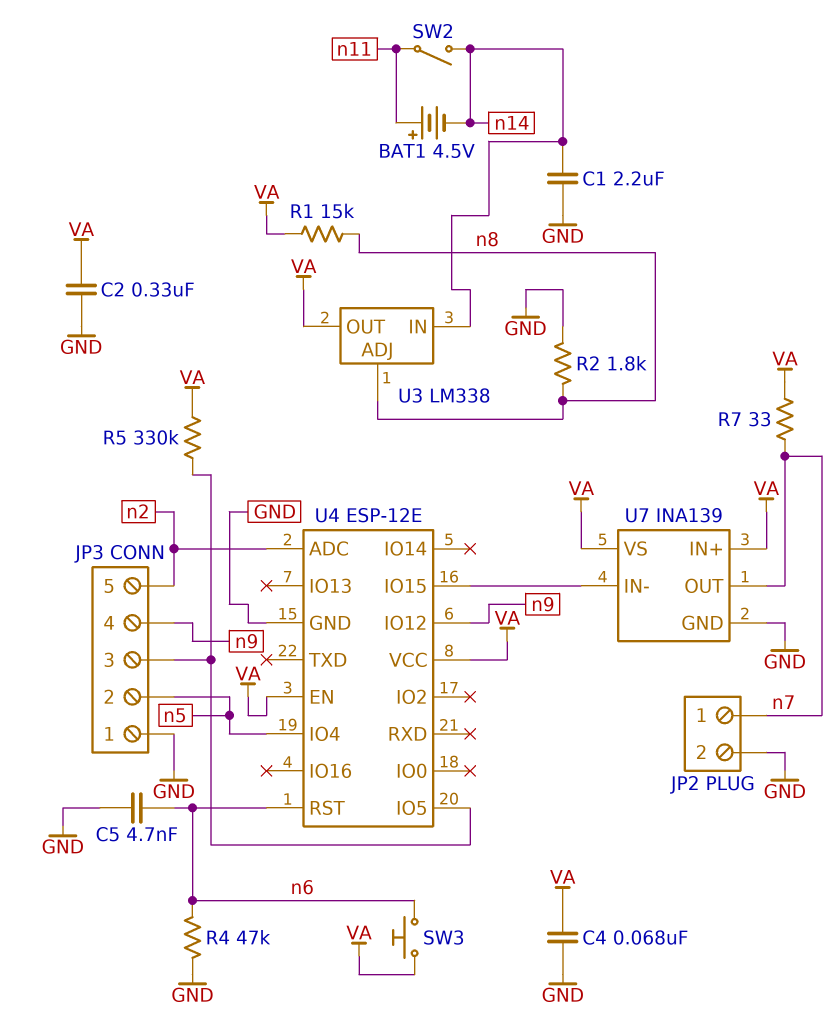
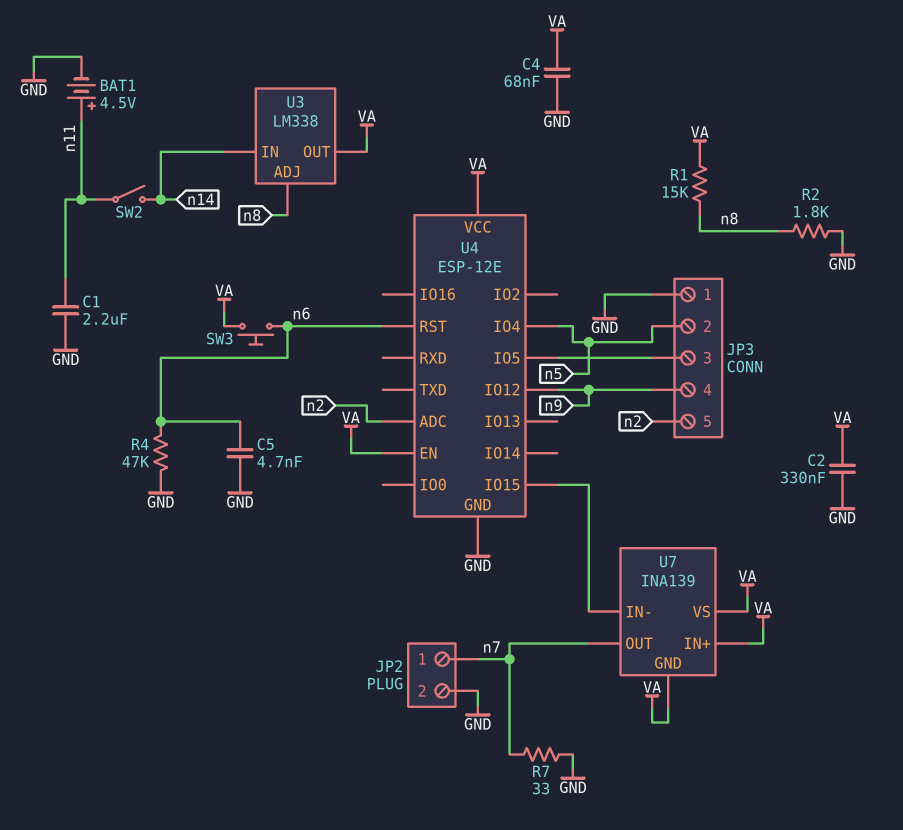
BAT1: 4.5V (plus n11, minus n14) -> 4.5V (plus n11, minus GND)
C1: 2.2uF (GND, n14) -> 2.2uF (GND, n11)
R5: 330k (JP3/3, VA) -> none
R7: 33 (VA, n7) -> 33 (GND, n7)
U7 pin GND: GND -> VA

